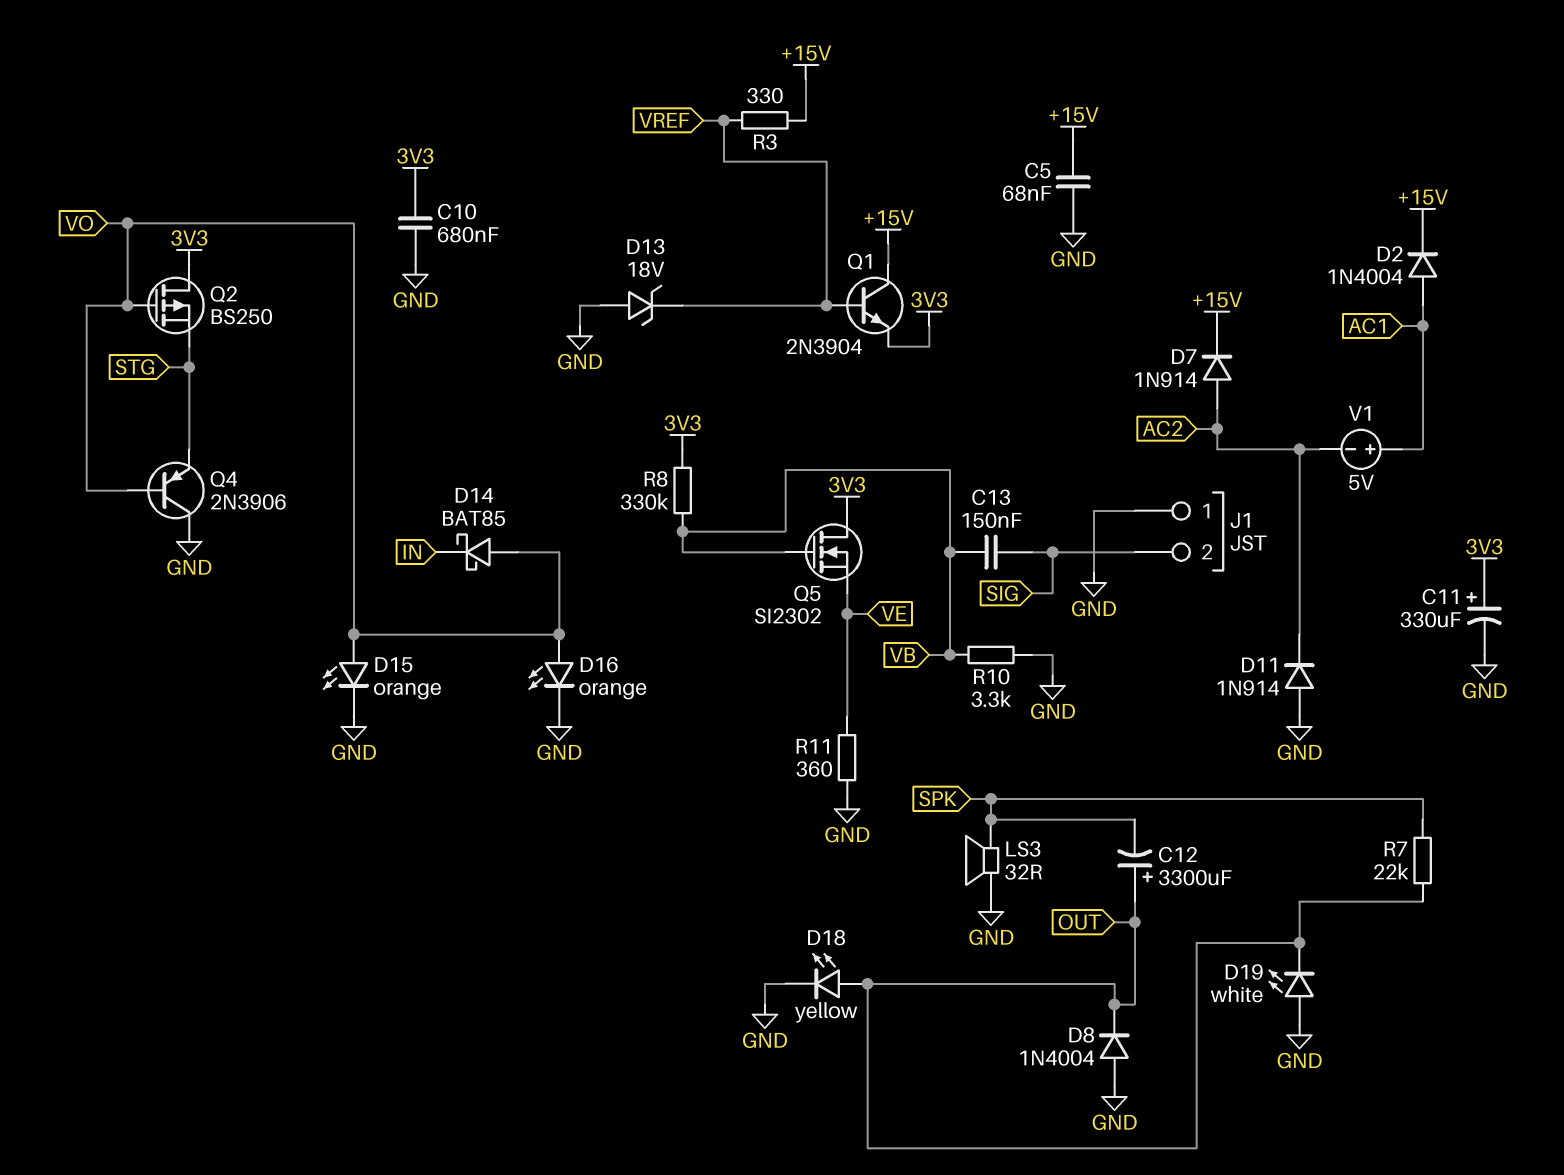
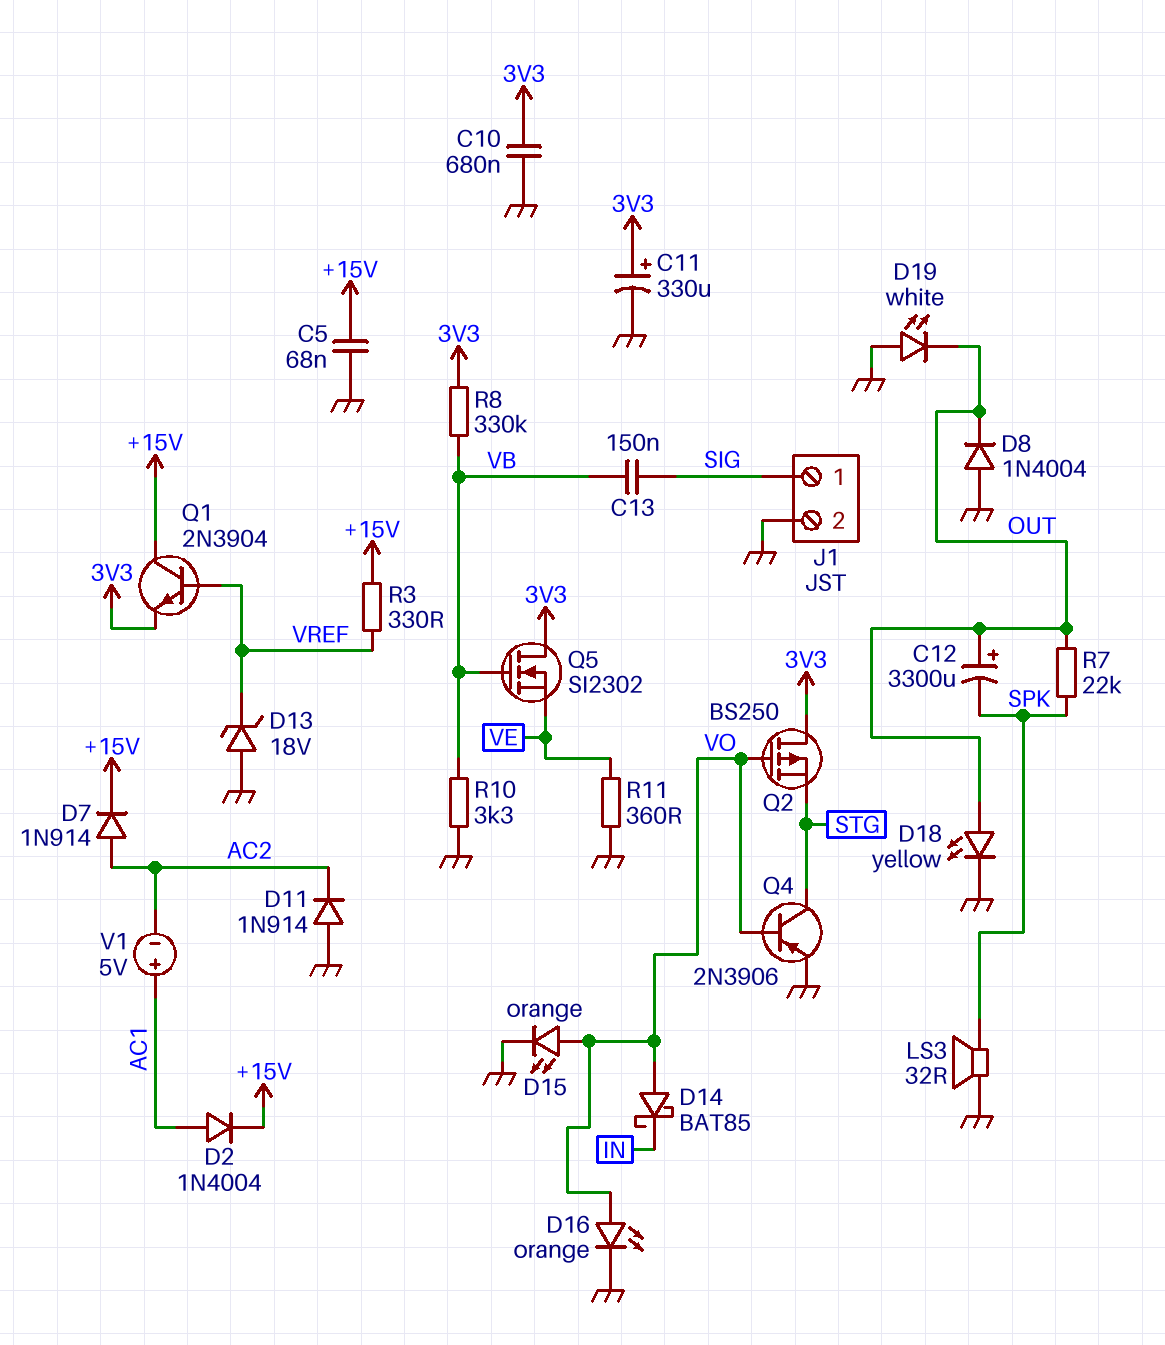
J1 pin 1: GND -> SIG
J1 pin 2: SIG -> GND
Q4: PNP 2N3906 (B VO, C GND, E STG) -> PNP 2N3906 (B VO, C STG, E GND)

